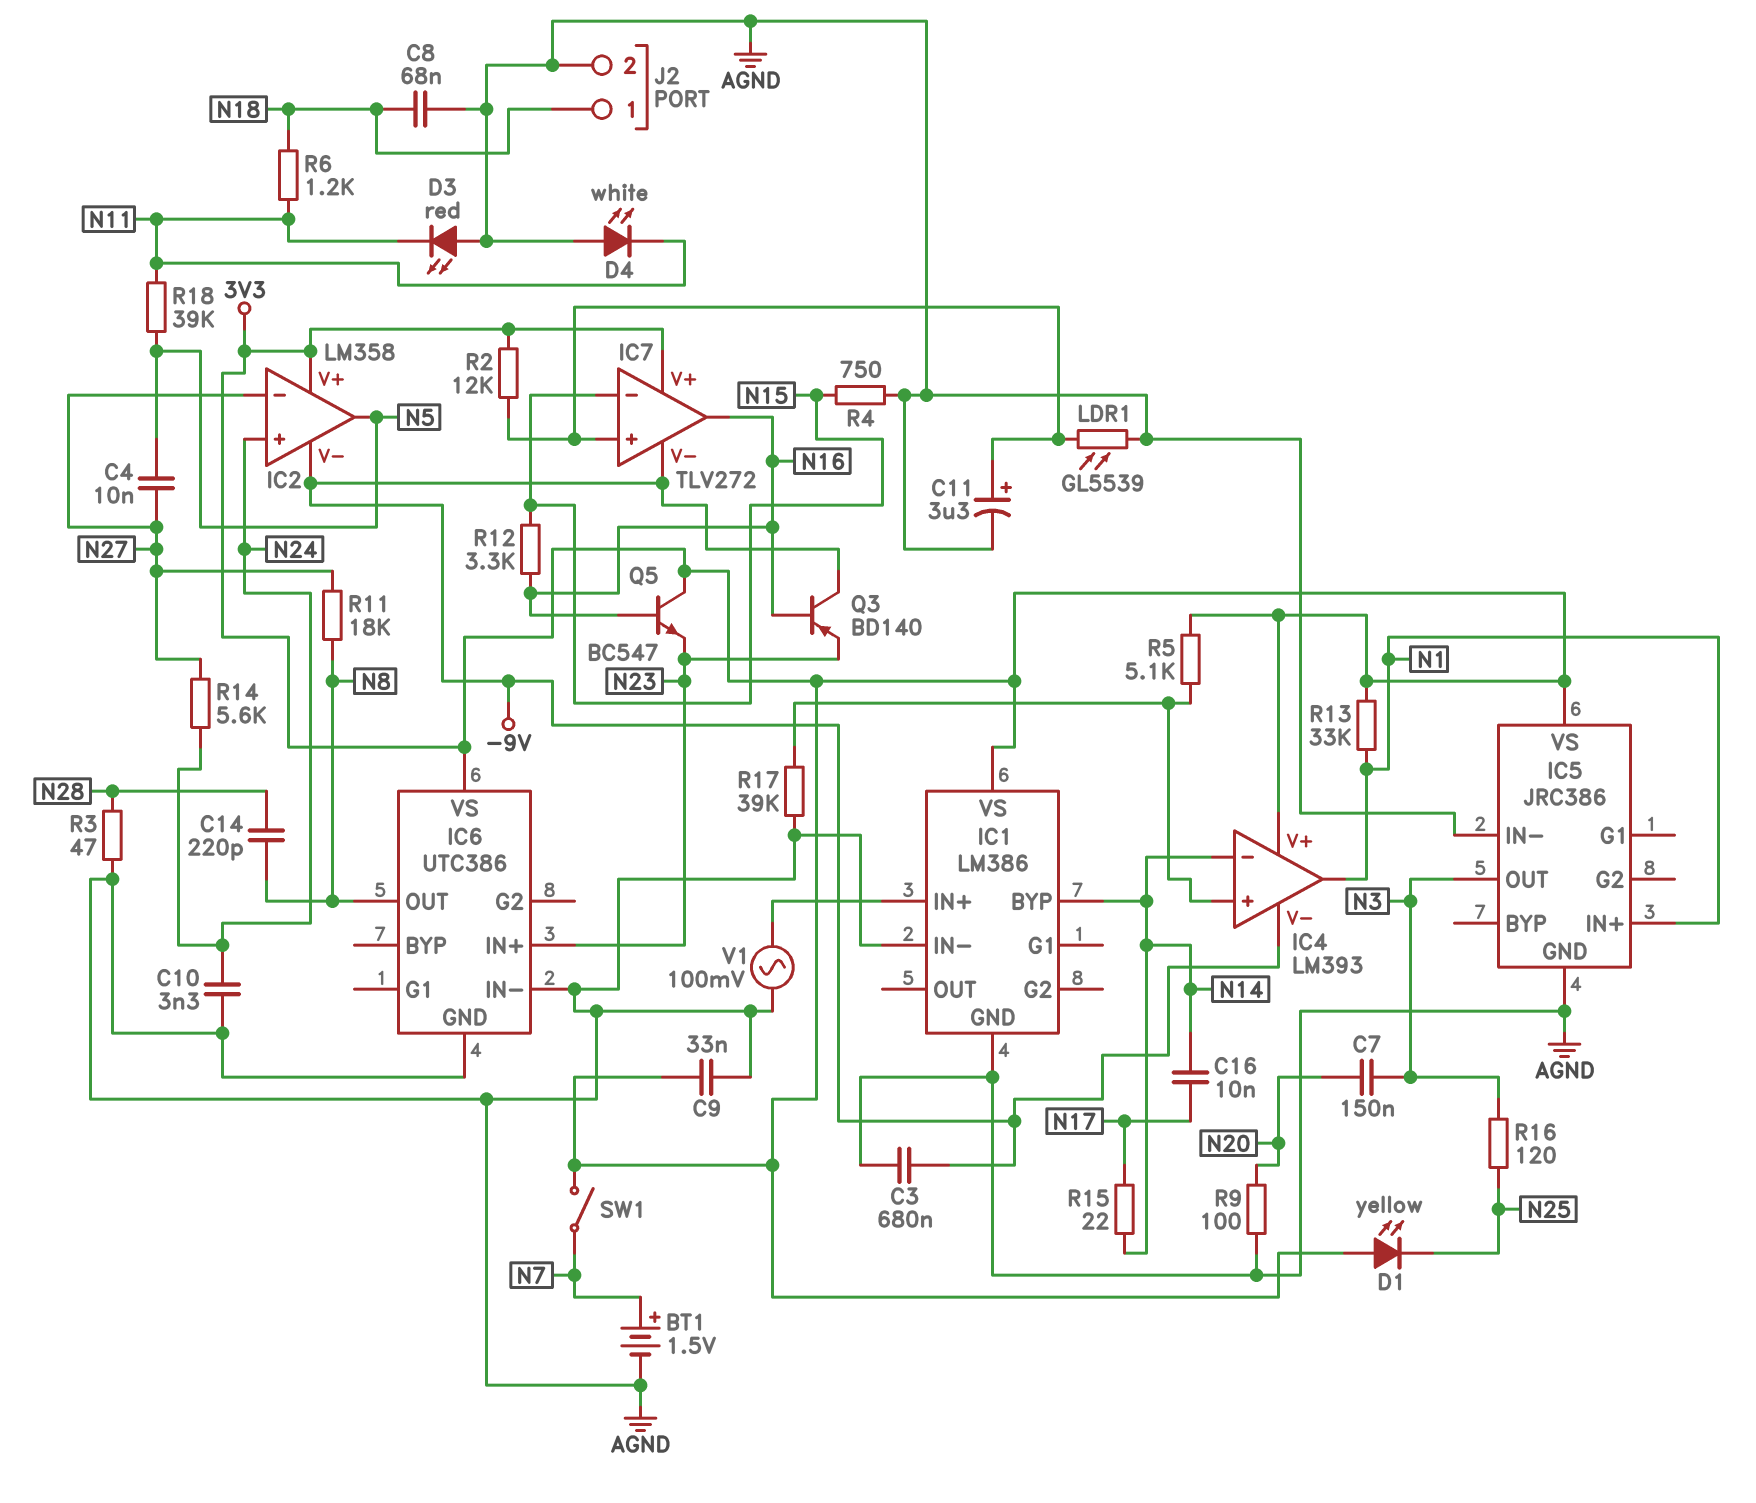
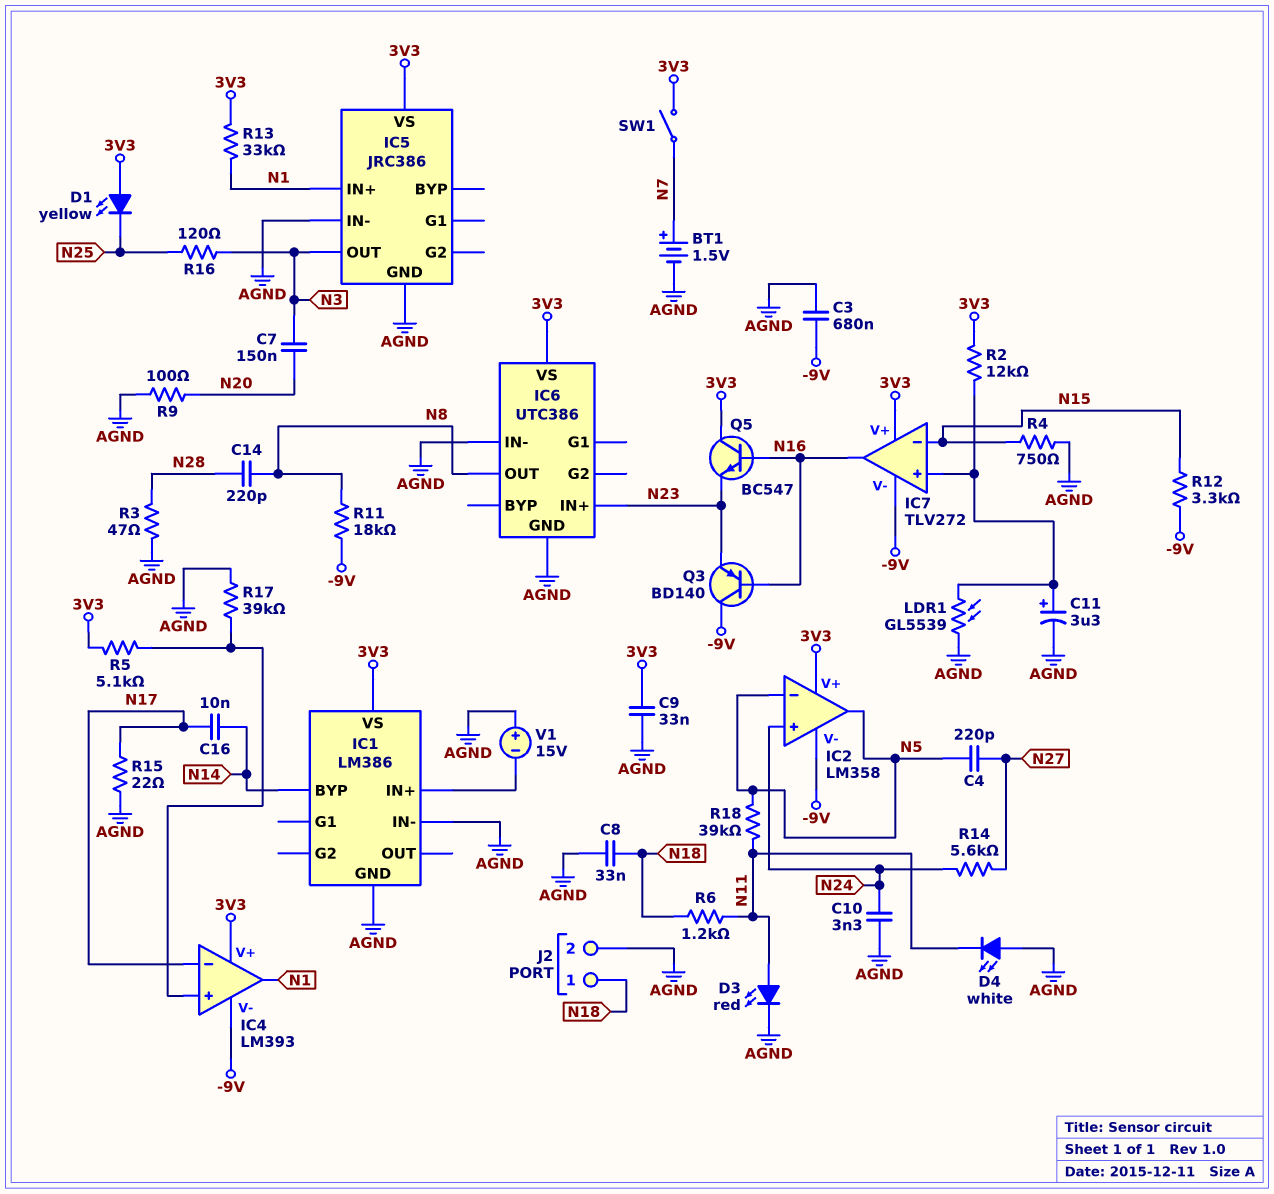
C4: 10nF (N5, N27) -> 220pF (N5, N27)
C8: 68nF (AGND, N18) -> 33nF (AGND, N18)
D3: LED red (A AGND, K N11) -> LED red (A N11, K AGND)
IC2 pin in-: N27 -> N5
IC4 pin in-: N14 -> N17
R11: 18k (N8, N27) -> 18k (-9V, N8)
R12: 3.3k (N15, N16) -> 3.3k (-9V, N15)
R15: 22 (N14, N17) -> 22 (AGND, N17)
V1: AC 100mV (AGND, IC1/IN+) -> 15V (plus AGND, minus IC1/IN+)

